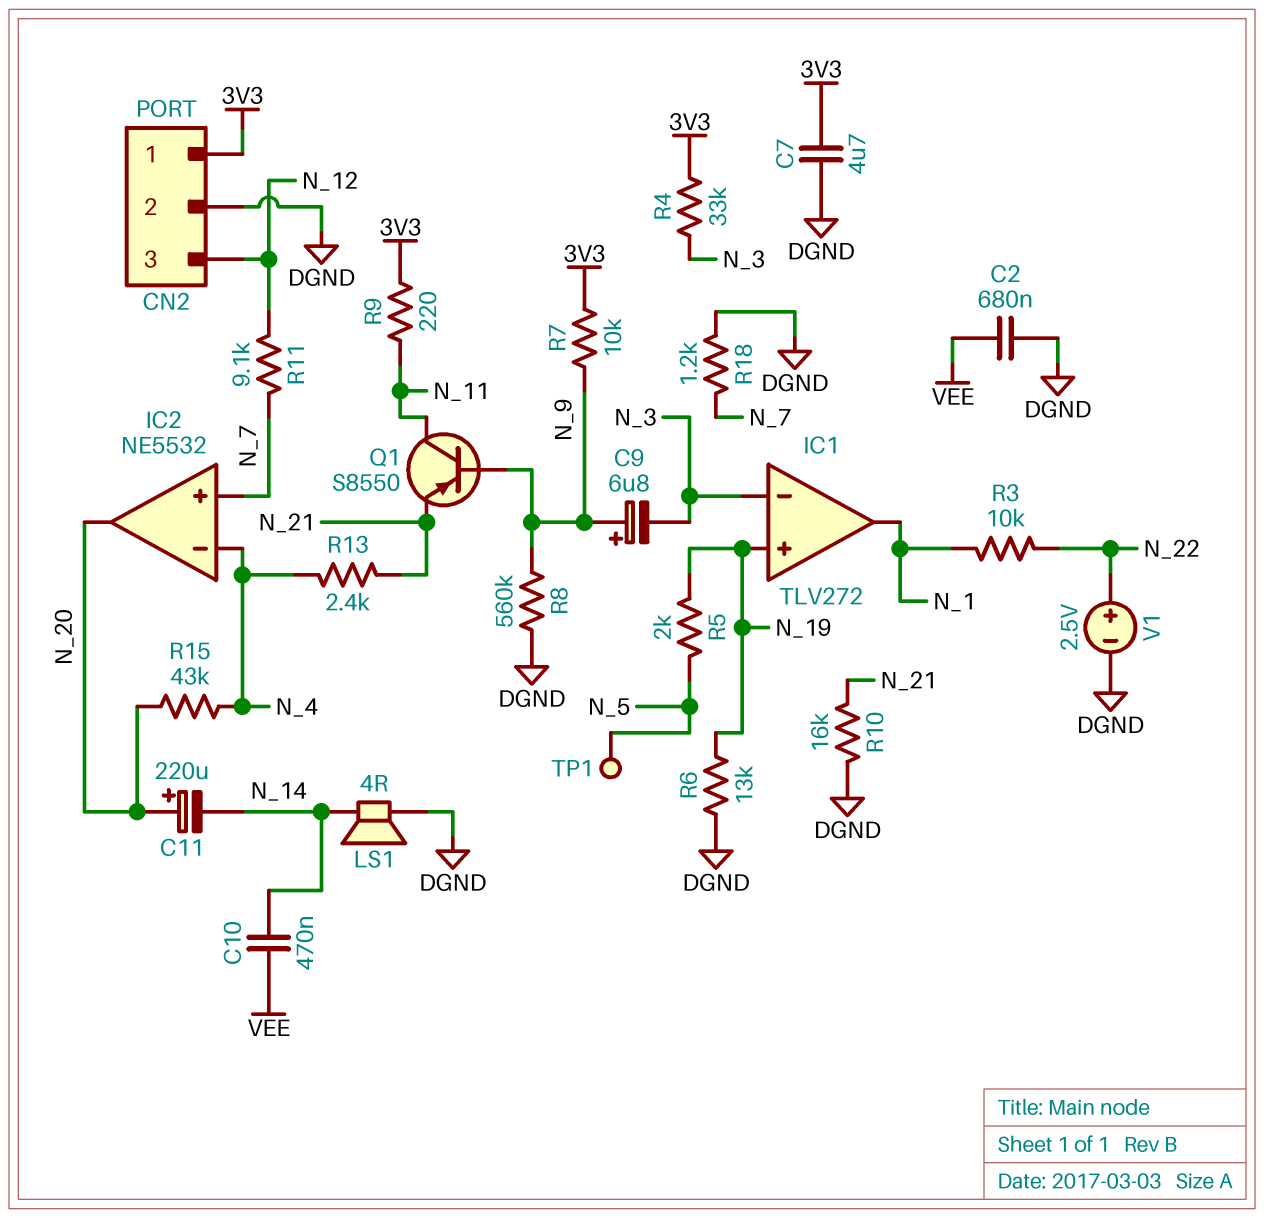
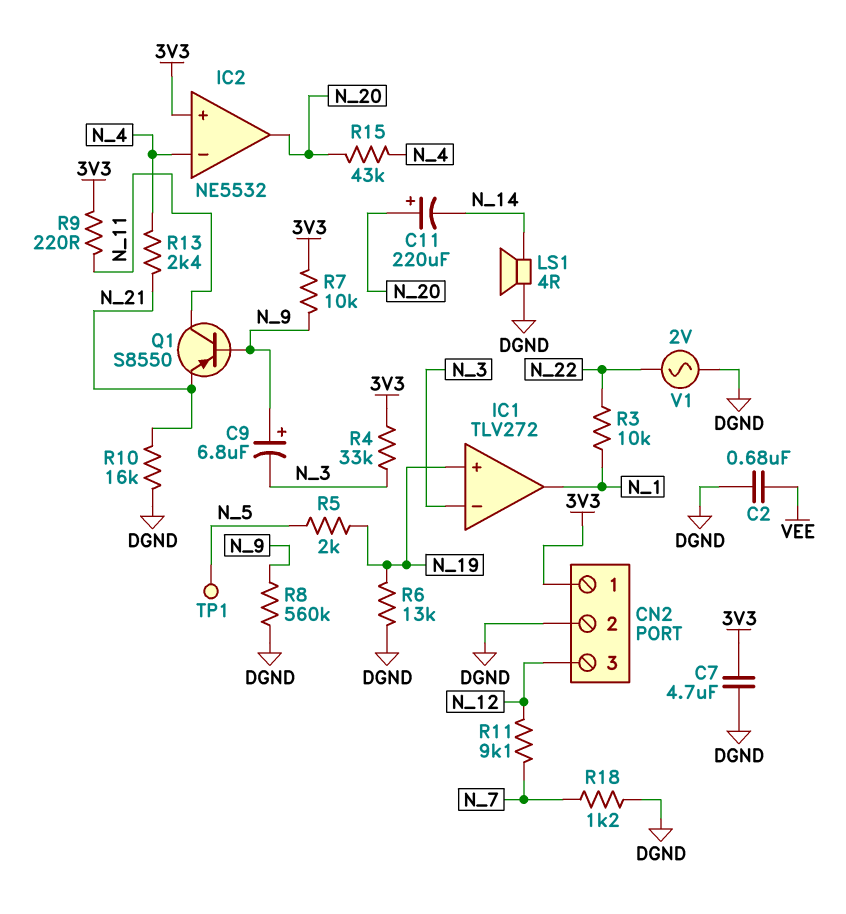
C10: 470nF (N_14, VEE) -> none
IC2 pin in+: N_7 -> 3V3
V1: 2.5V (plus N_22, minus DGND) -> AC 2V (DGND, N_22)

